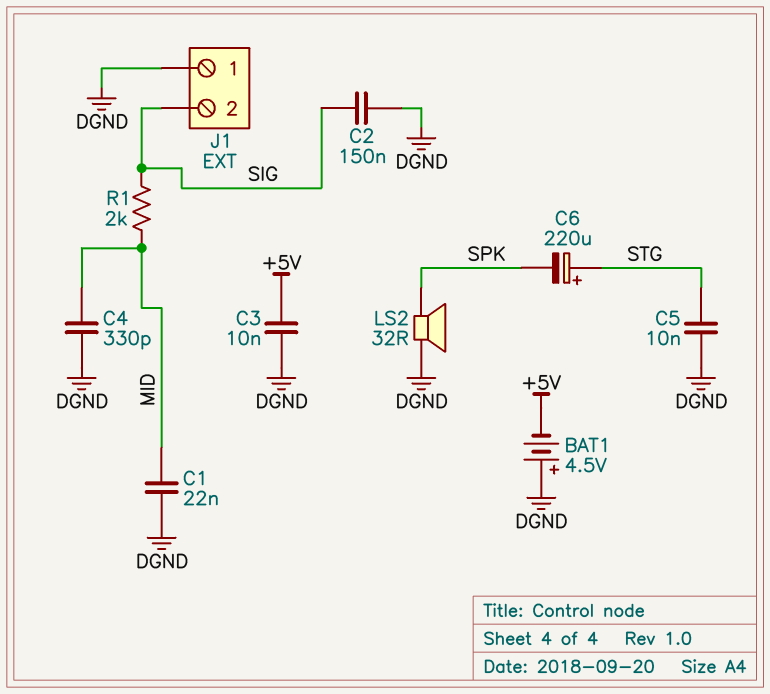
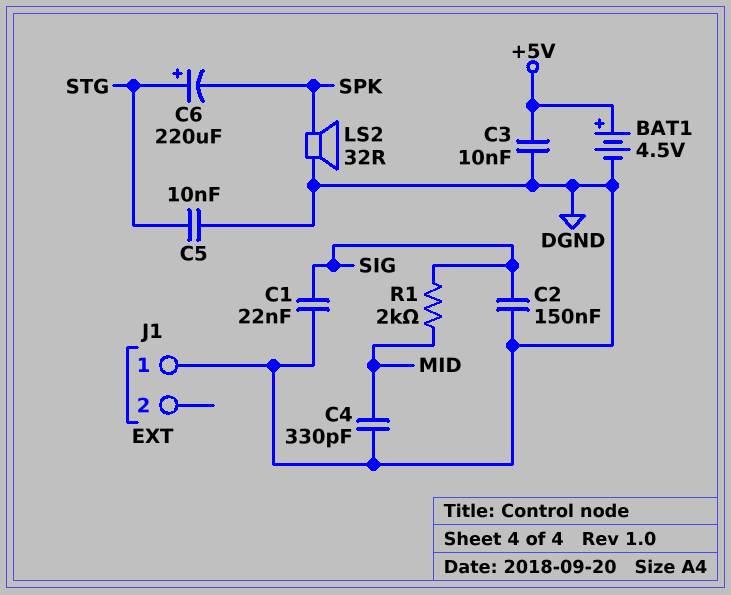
BAT1: 4.5V (plus DGND, minus +5V) -> 4.5V (plus +5V, minus DGND)
C1: 22nF (DGND, MID) -> 22nF (DGND, SIG)
J1 pin 2: SIG -> none

